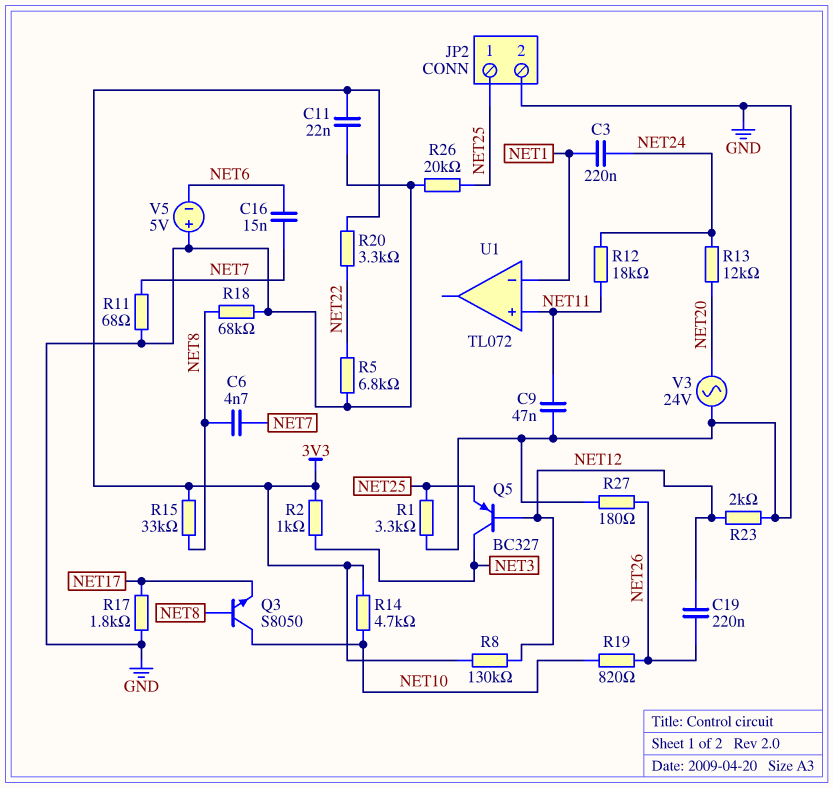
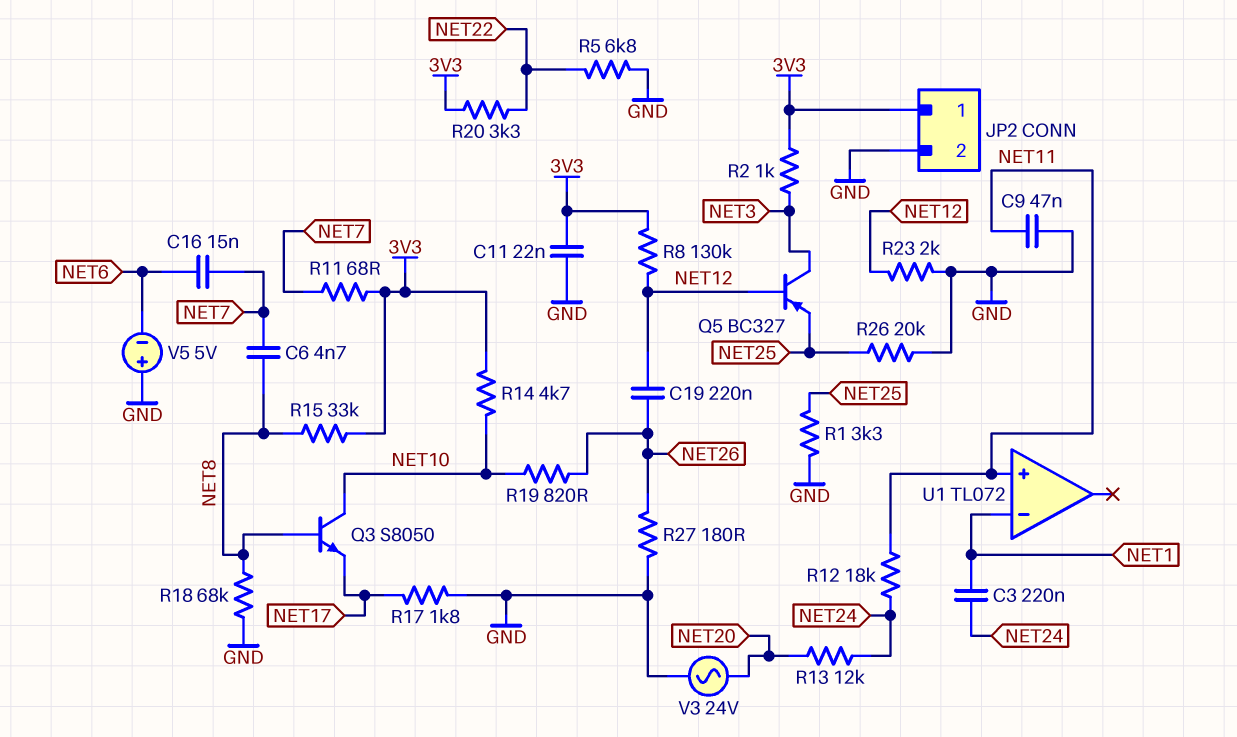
JP2 pin 1: NET25 -> 3V3
R11: 68 (GND, NET7) -> 68 (3V3, NET7)

